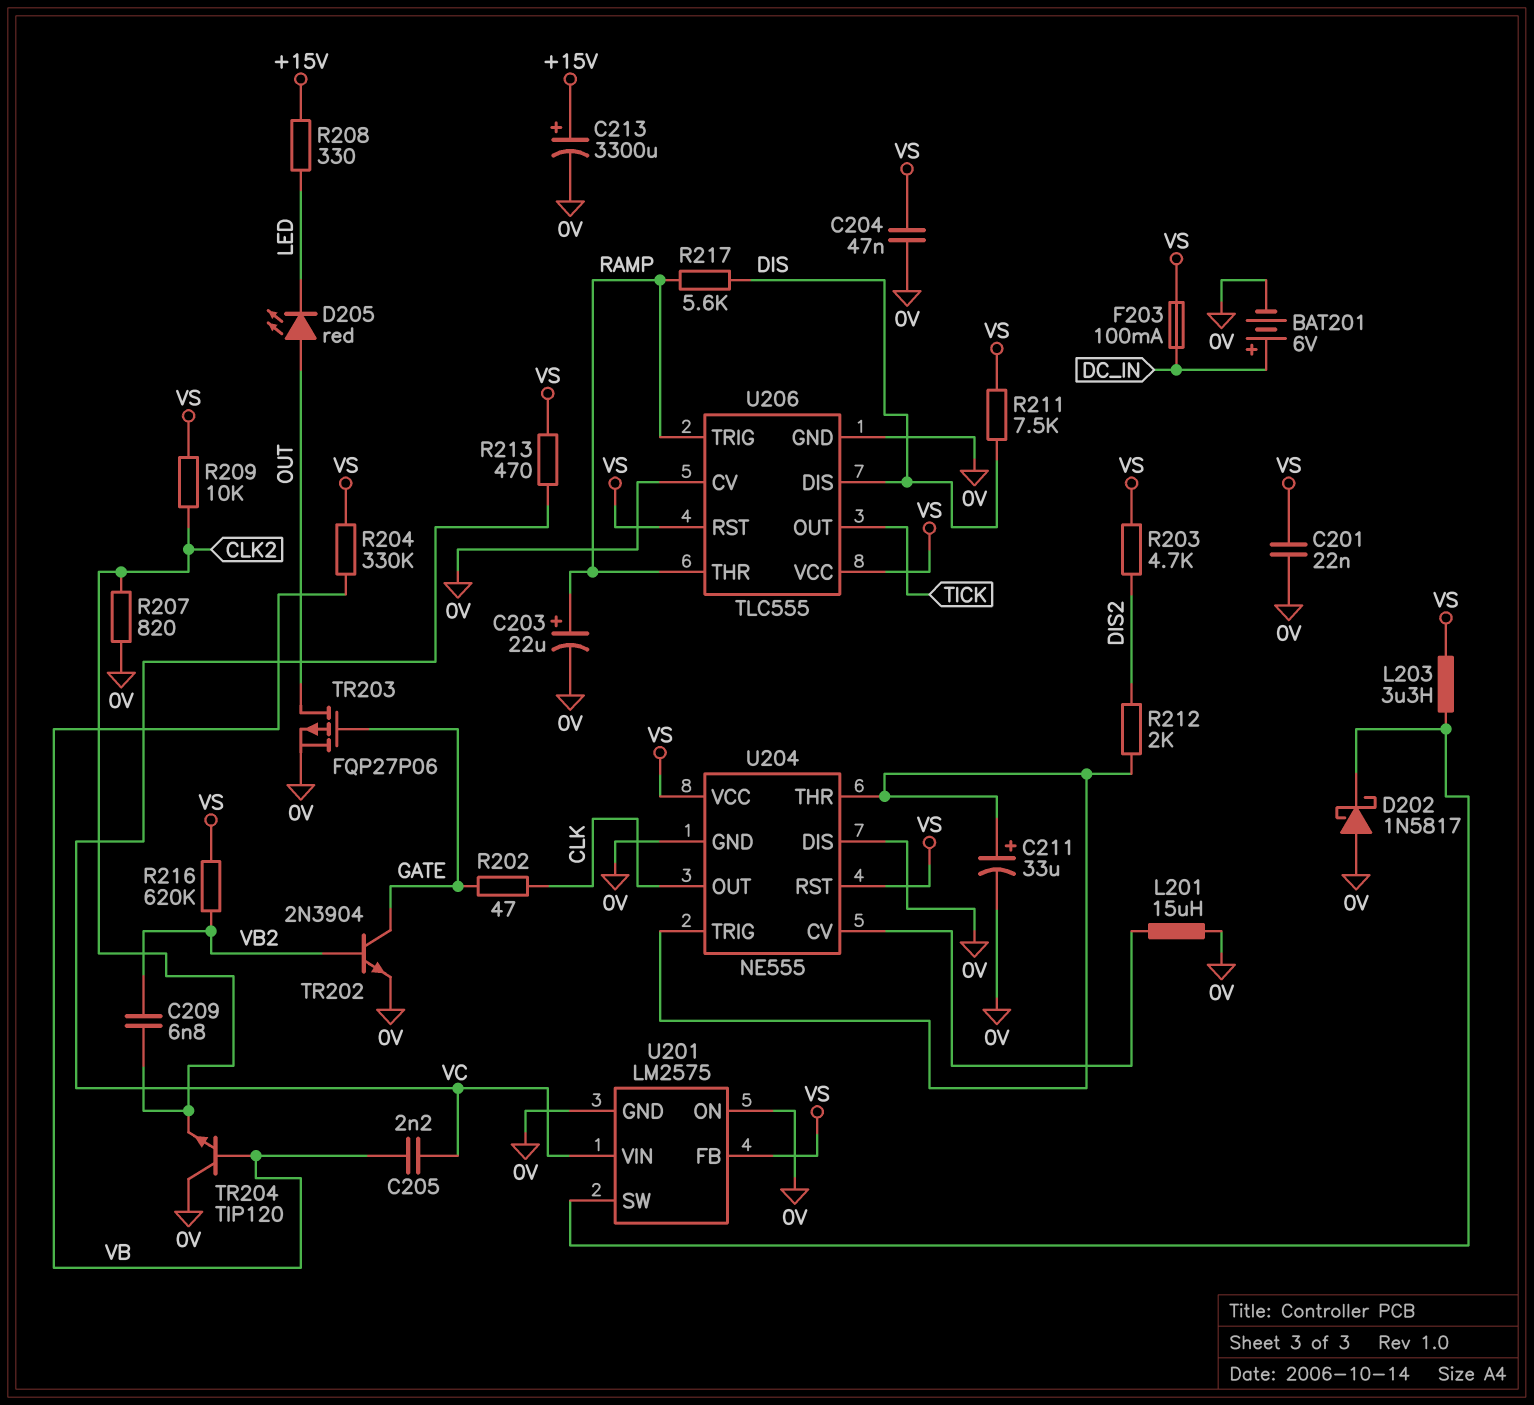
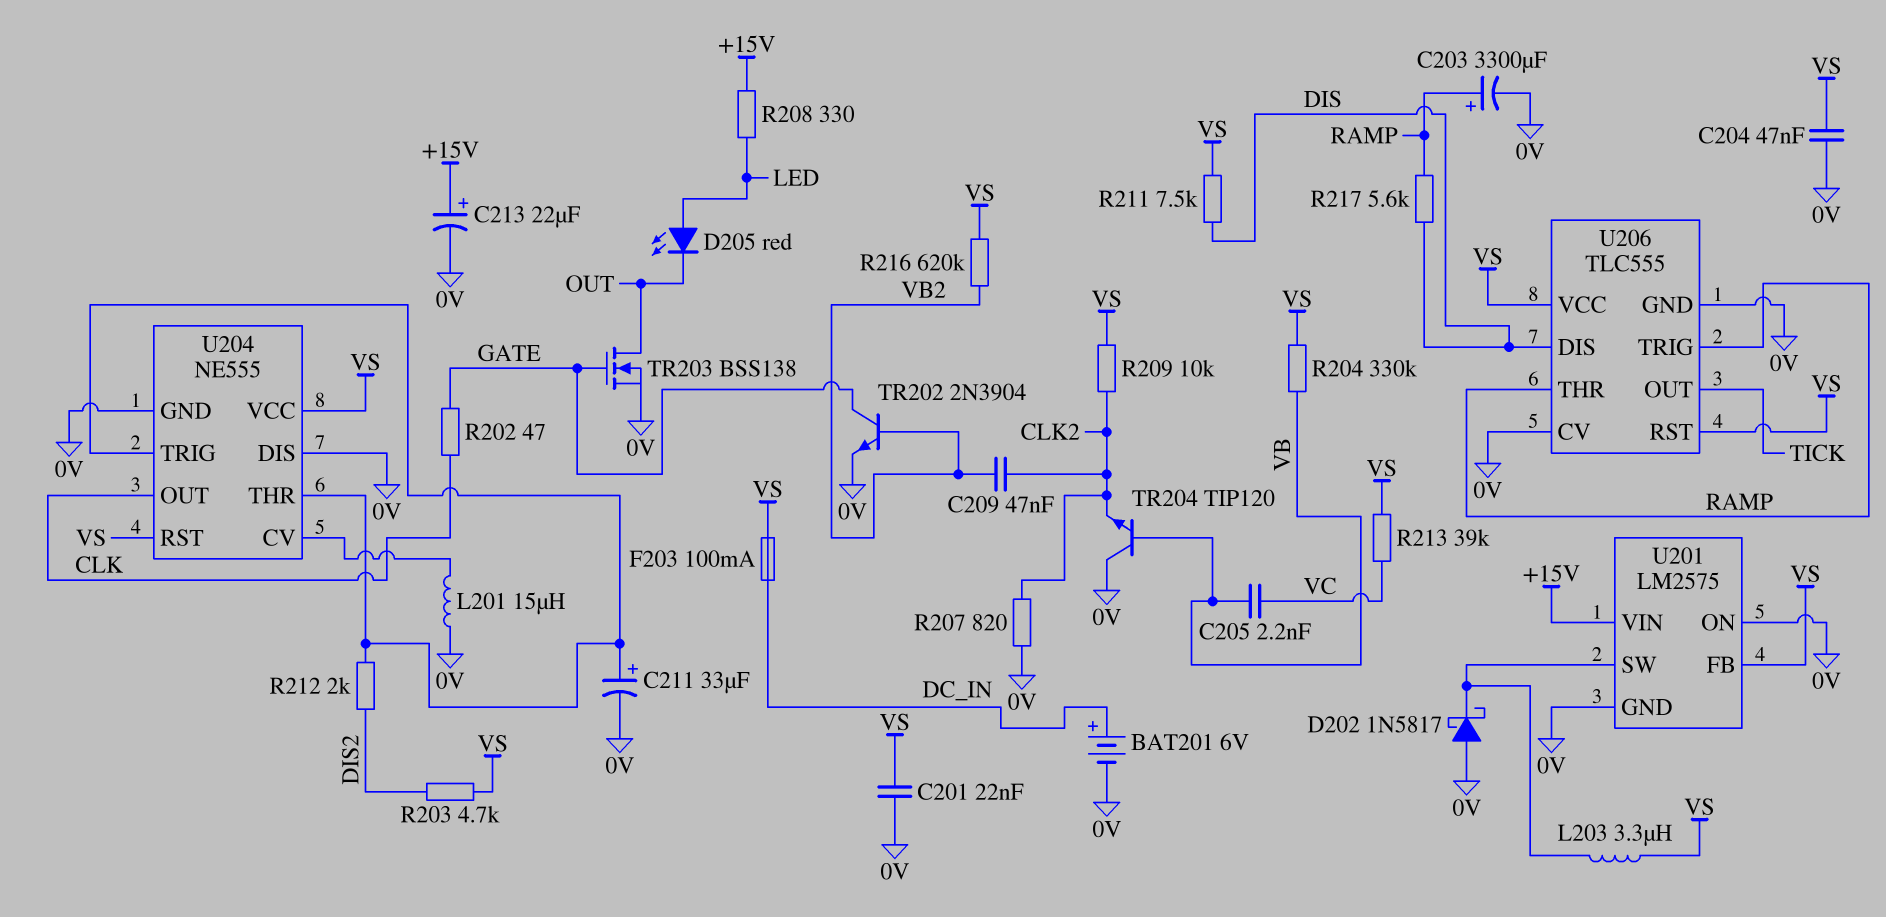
C203: 22uF (plus RAMP, minus 0V) -> 3300uF (plus RAMP, minus 0V)
C209: 6.8nF (CLK2, VB2) -> 47nF (CLK2, VB2)
C213: 3300uF (plus +15V, minus 0V) -> 22uF (plus +15V, minus 0V)
D205: LED red (A OUT, K LED) -> LED red (A LED, K OUT)
R213: 470 (VC, VS) -> 39k (VC, VS)
TR203: PMOS FQP27P06 (G GATE, D OUT, S 0V) -> NMOS BSS138 (G GATE, D OUT, S 0V)
U201 pin VIN: VC -> +15V

